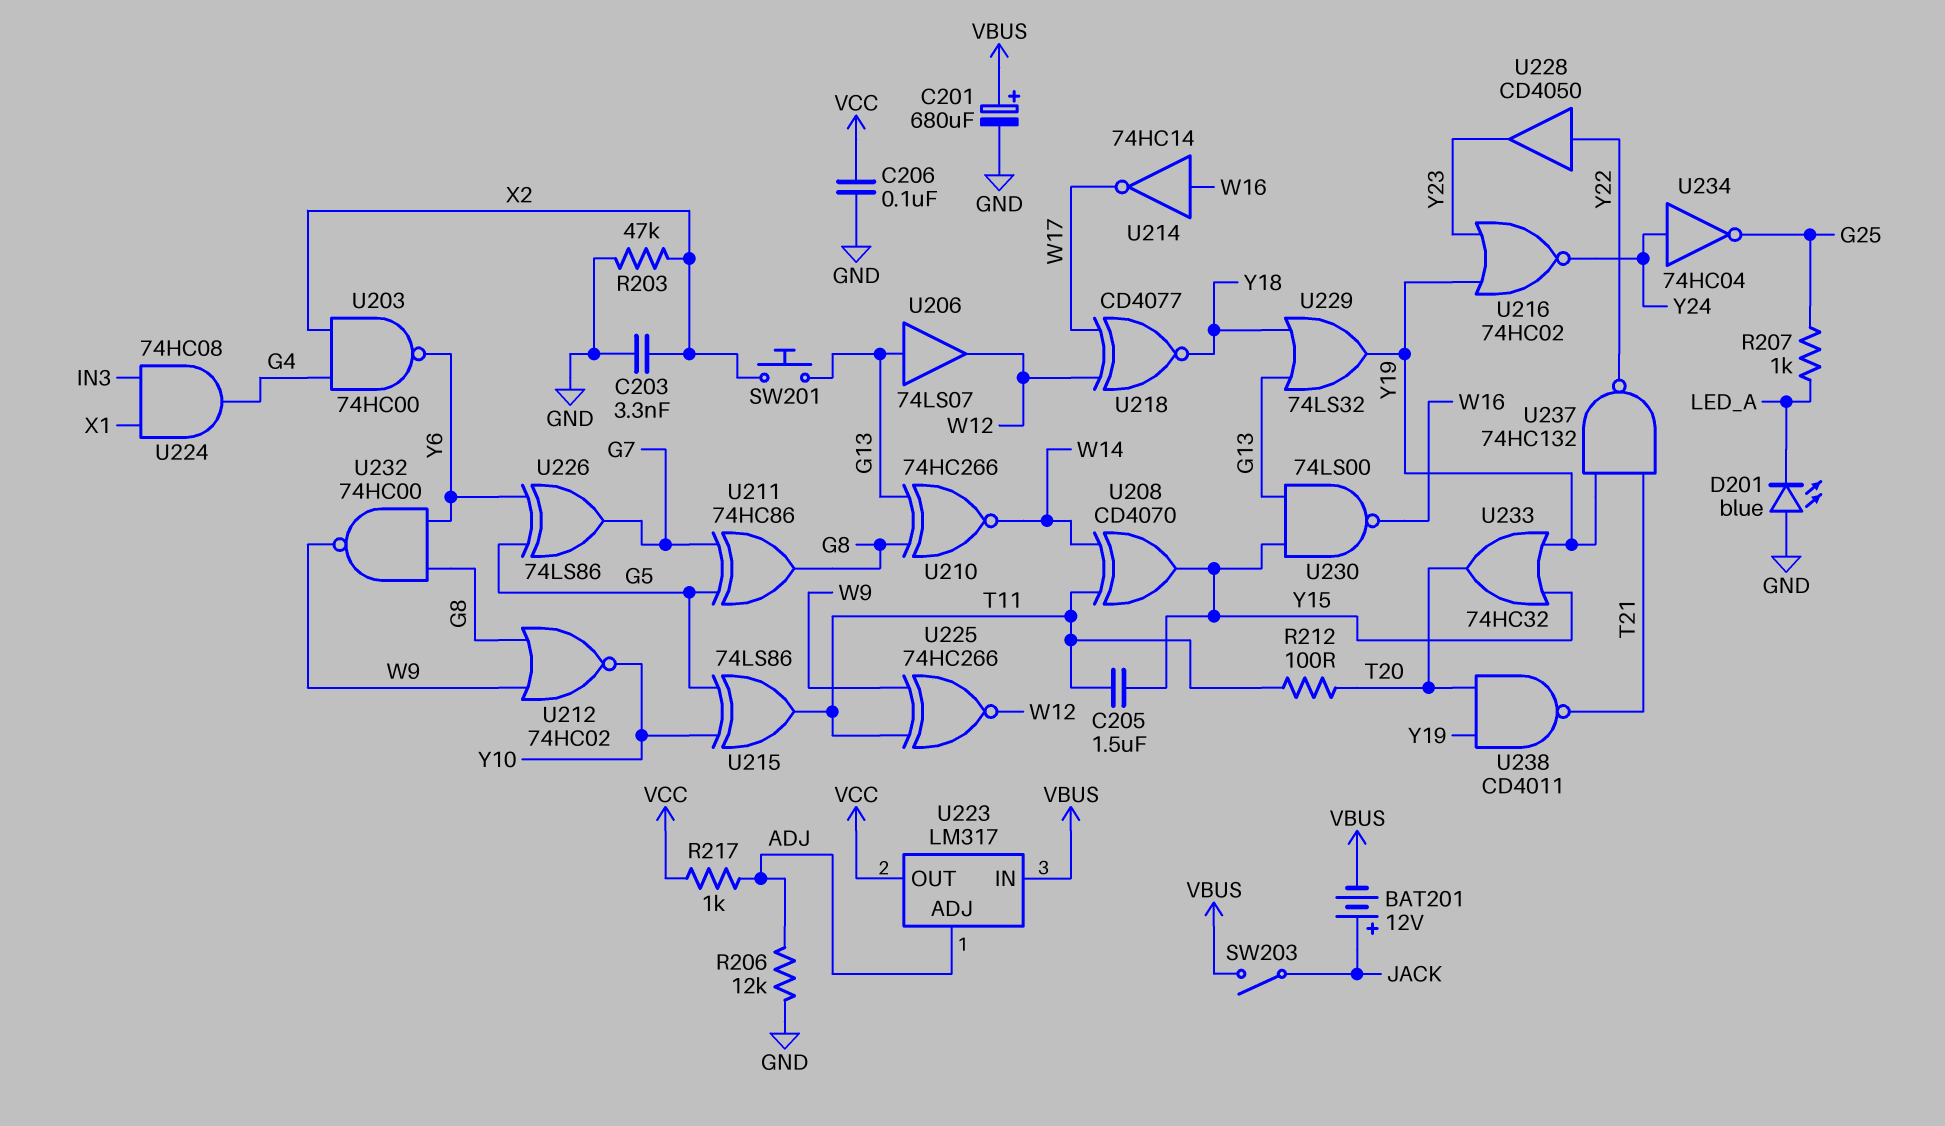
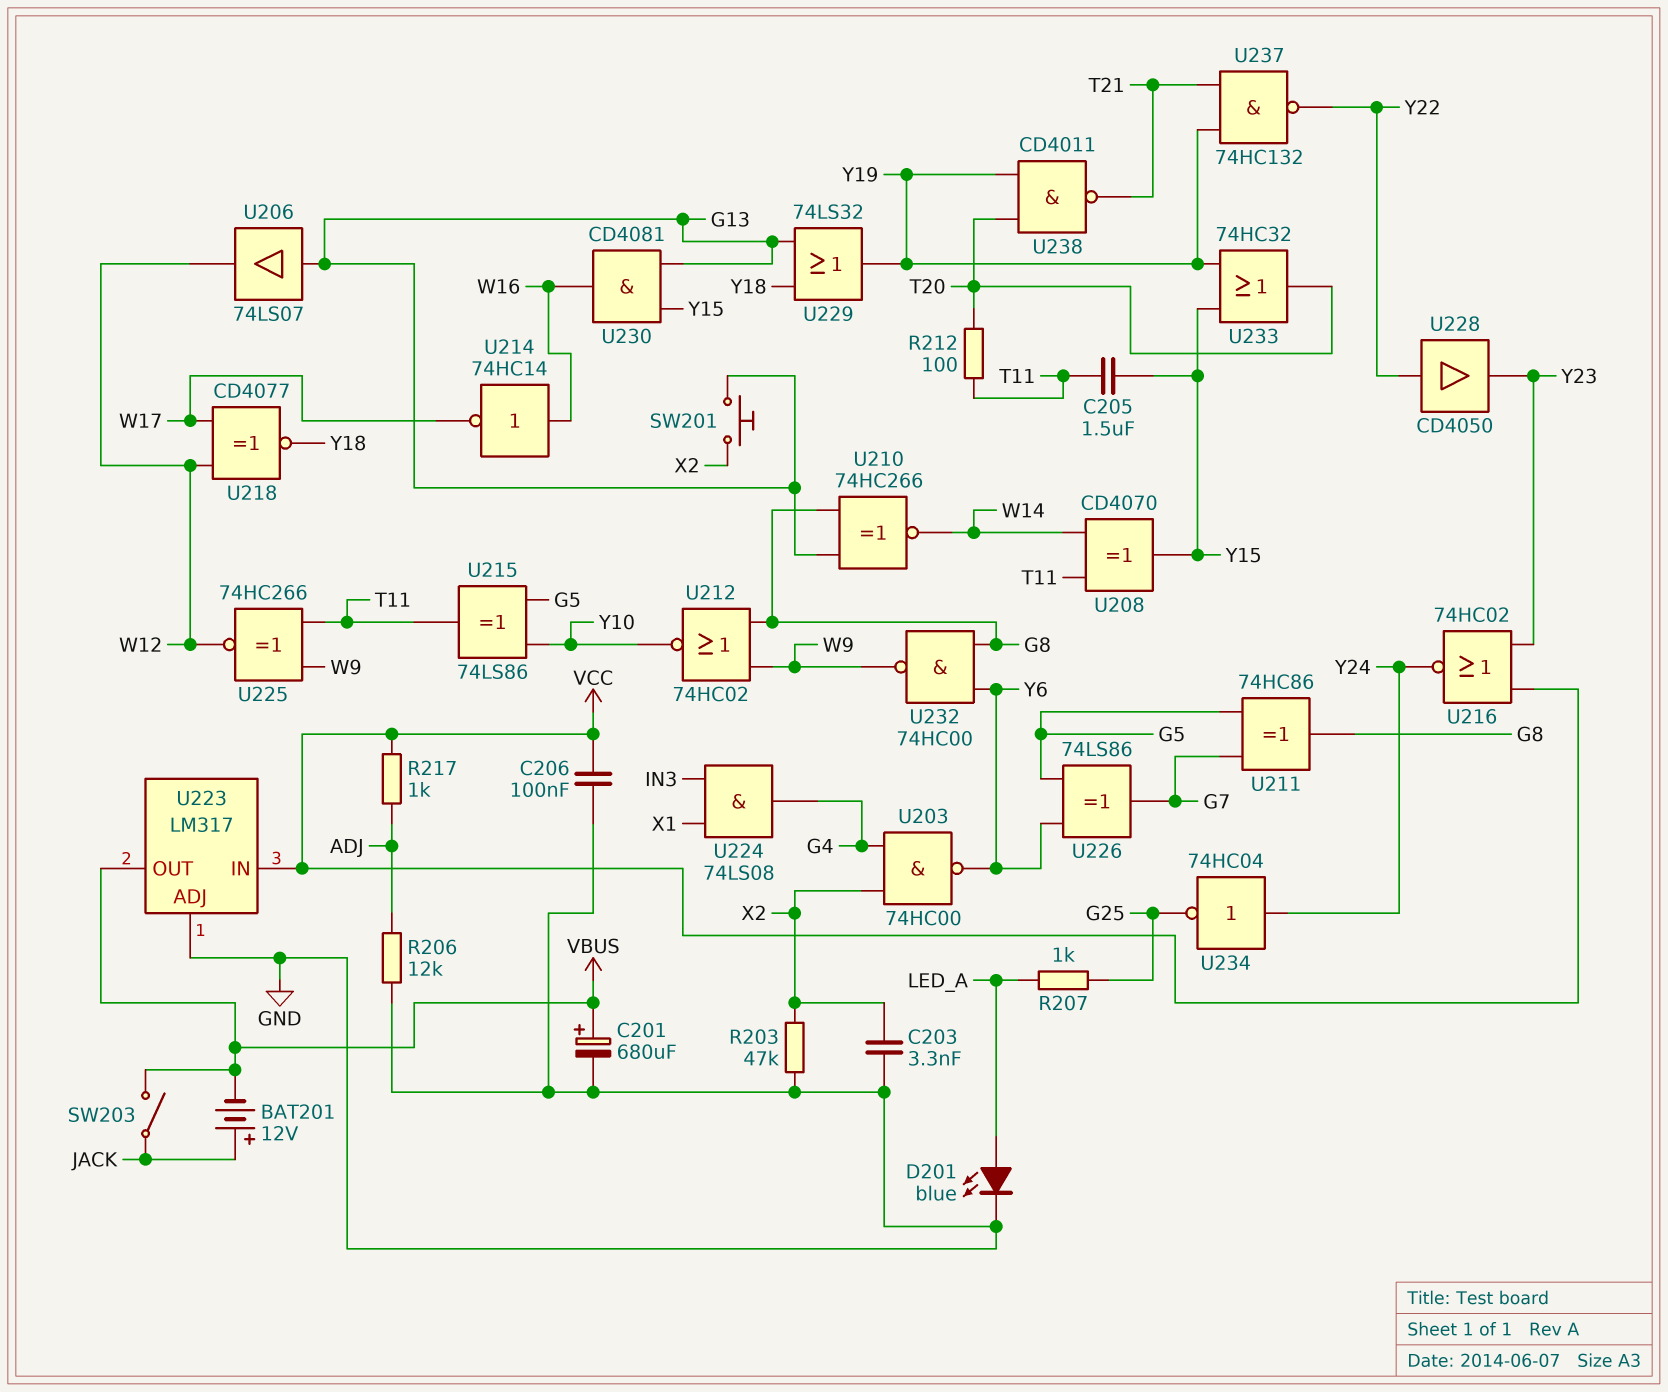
D201: LED blue (A GND, K LED_A) -> LED blue (A LED_A, K GND)
U216: NOR 74HC02 (in Y19, in Y23, out Y24) -> NOR 74HC02 (in VCC, in Y23, out Y24)
U223 pin ADJ: ADJ -> GND
U223 pin IN: VBUS -> VCC
U223 pin OUT: VCC -> VBUS
U224: AND 74HC08 (in IN3, in X1, out G4) -> AND 74LS08 (in IN3, in X1, out G4)
U230: NAND 74LS00 (in G13, in Y15, out W16) -> AND CD4081 (in G13, in Y15, out W16)

